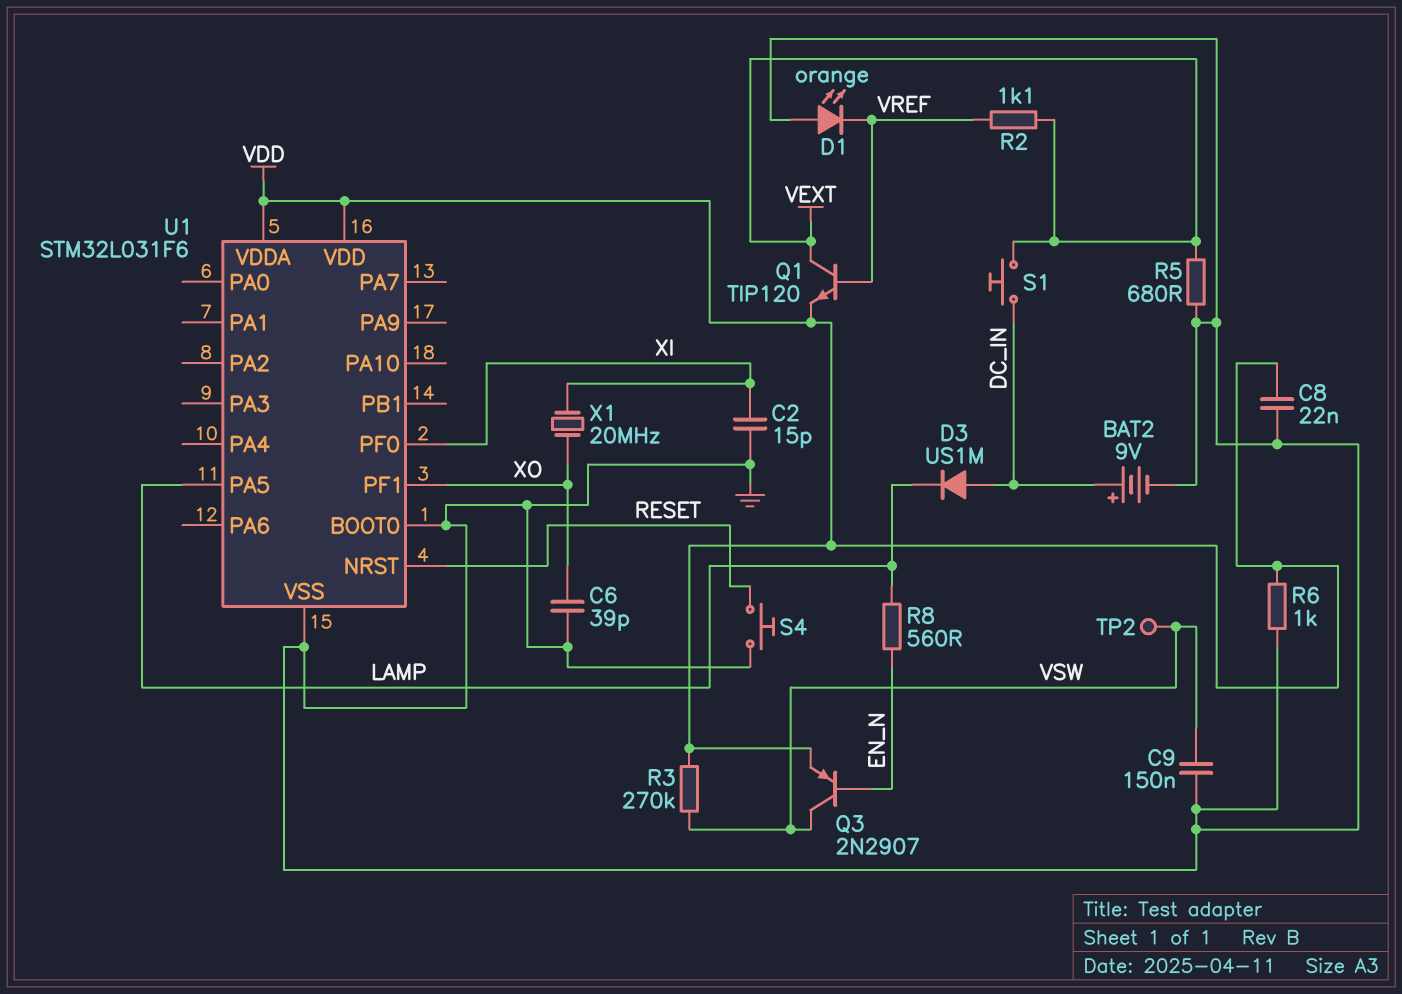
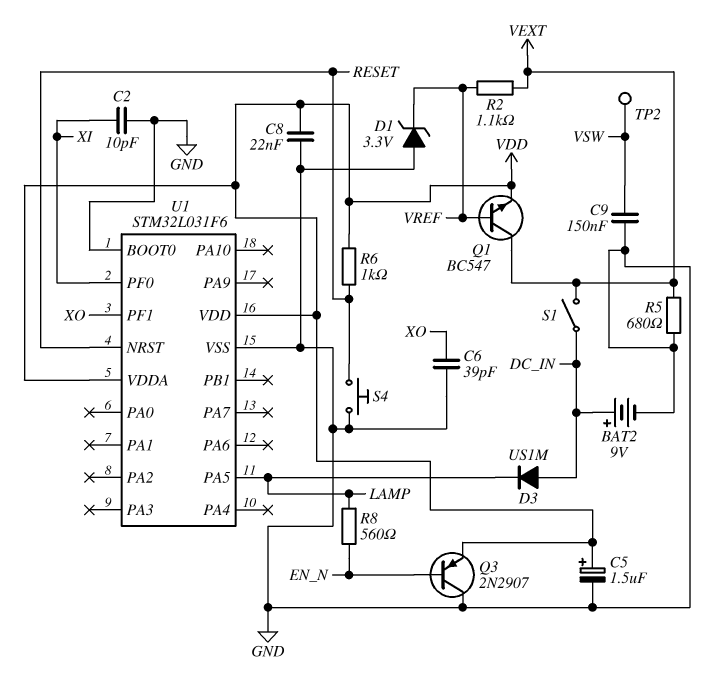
C2: 15pF (GND, XI) -> 10pF (GND, XI)
C5: none -> 1.5uF (plus VDD, minus GND)
D1: LED orange (A GND, K VREF) -> zener 3.3V (A GND, K VREF)
Q1: NPN TIP120 (B VREF, C VEXT, E VDD) -> NPN BC547 (B VREF, C VEXT, E VDD)
Q3: PNP 2N2907 (B EN_N, C VSW, E VDD) -> PNP 2N2907 (B EN_N, C GND, E VDD)
R3: 270k (VDD, VSW) -> none
R6: 1k (GND, VDD) -> 1k (RESET, VDD)
S1: button (DC_IN, VEXT) -> switch (DC_IN, VEXT)
X1: 20MHz (XI, XO) -> none

